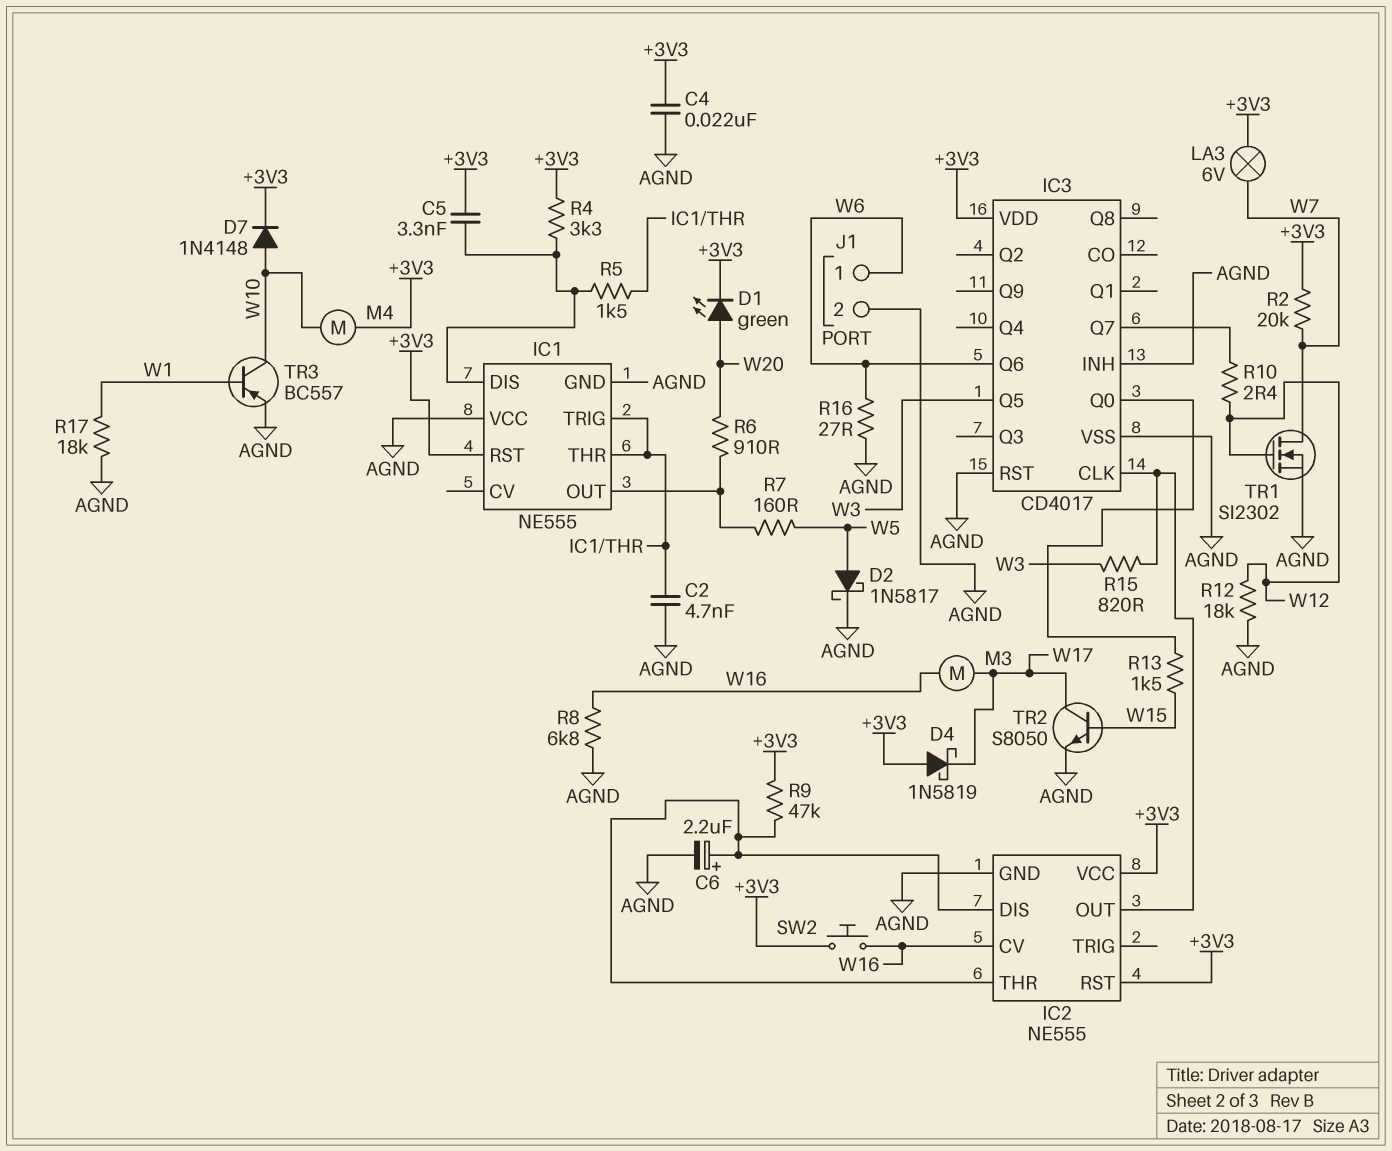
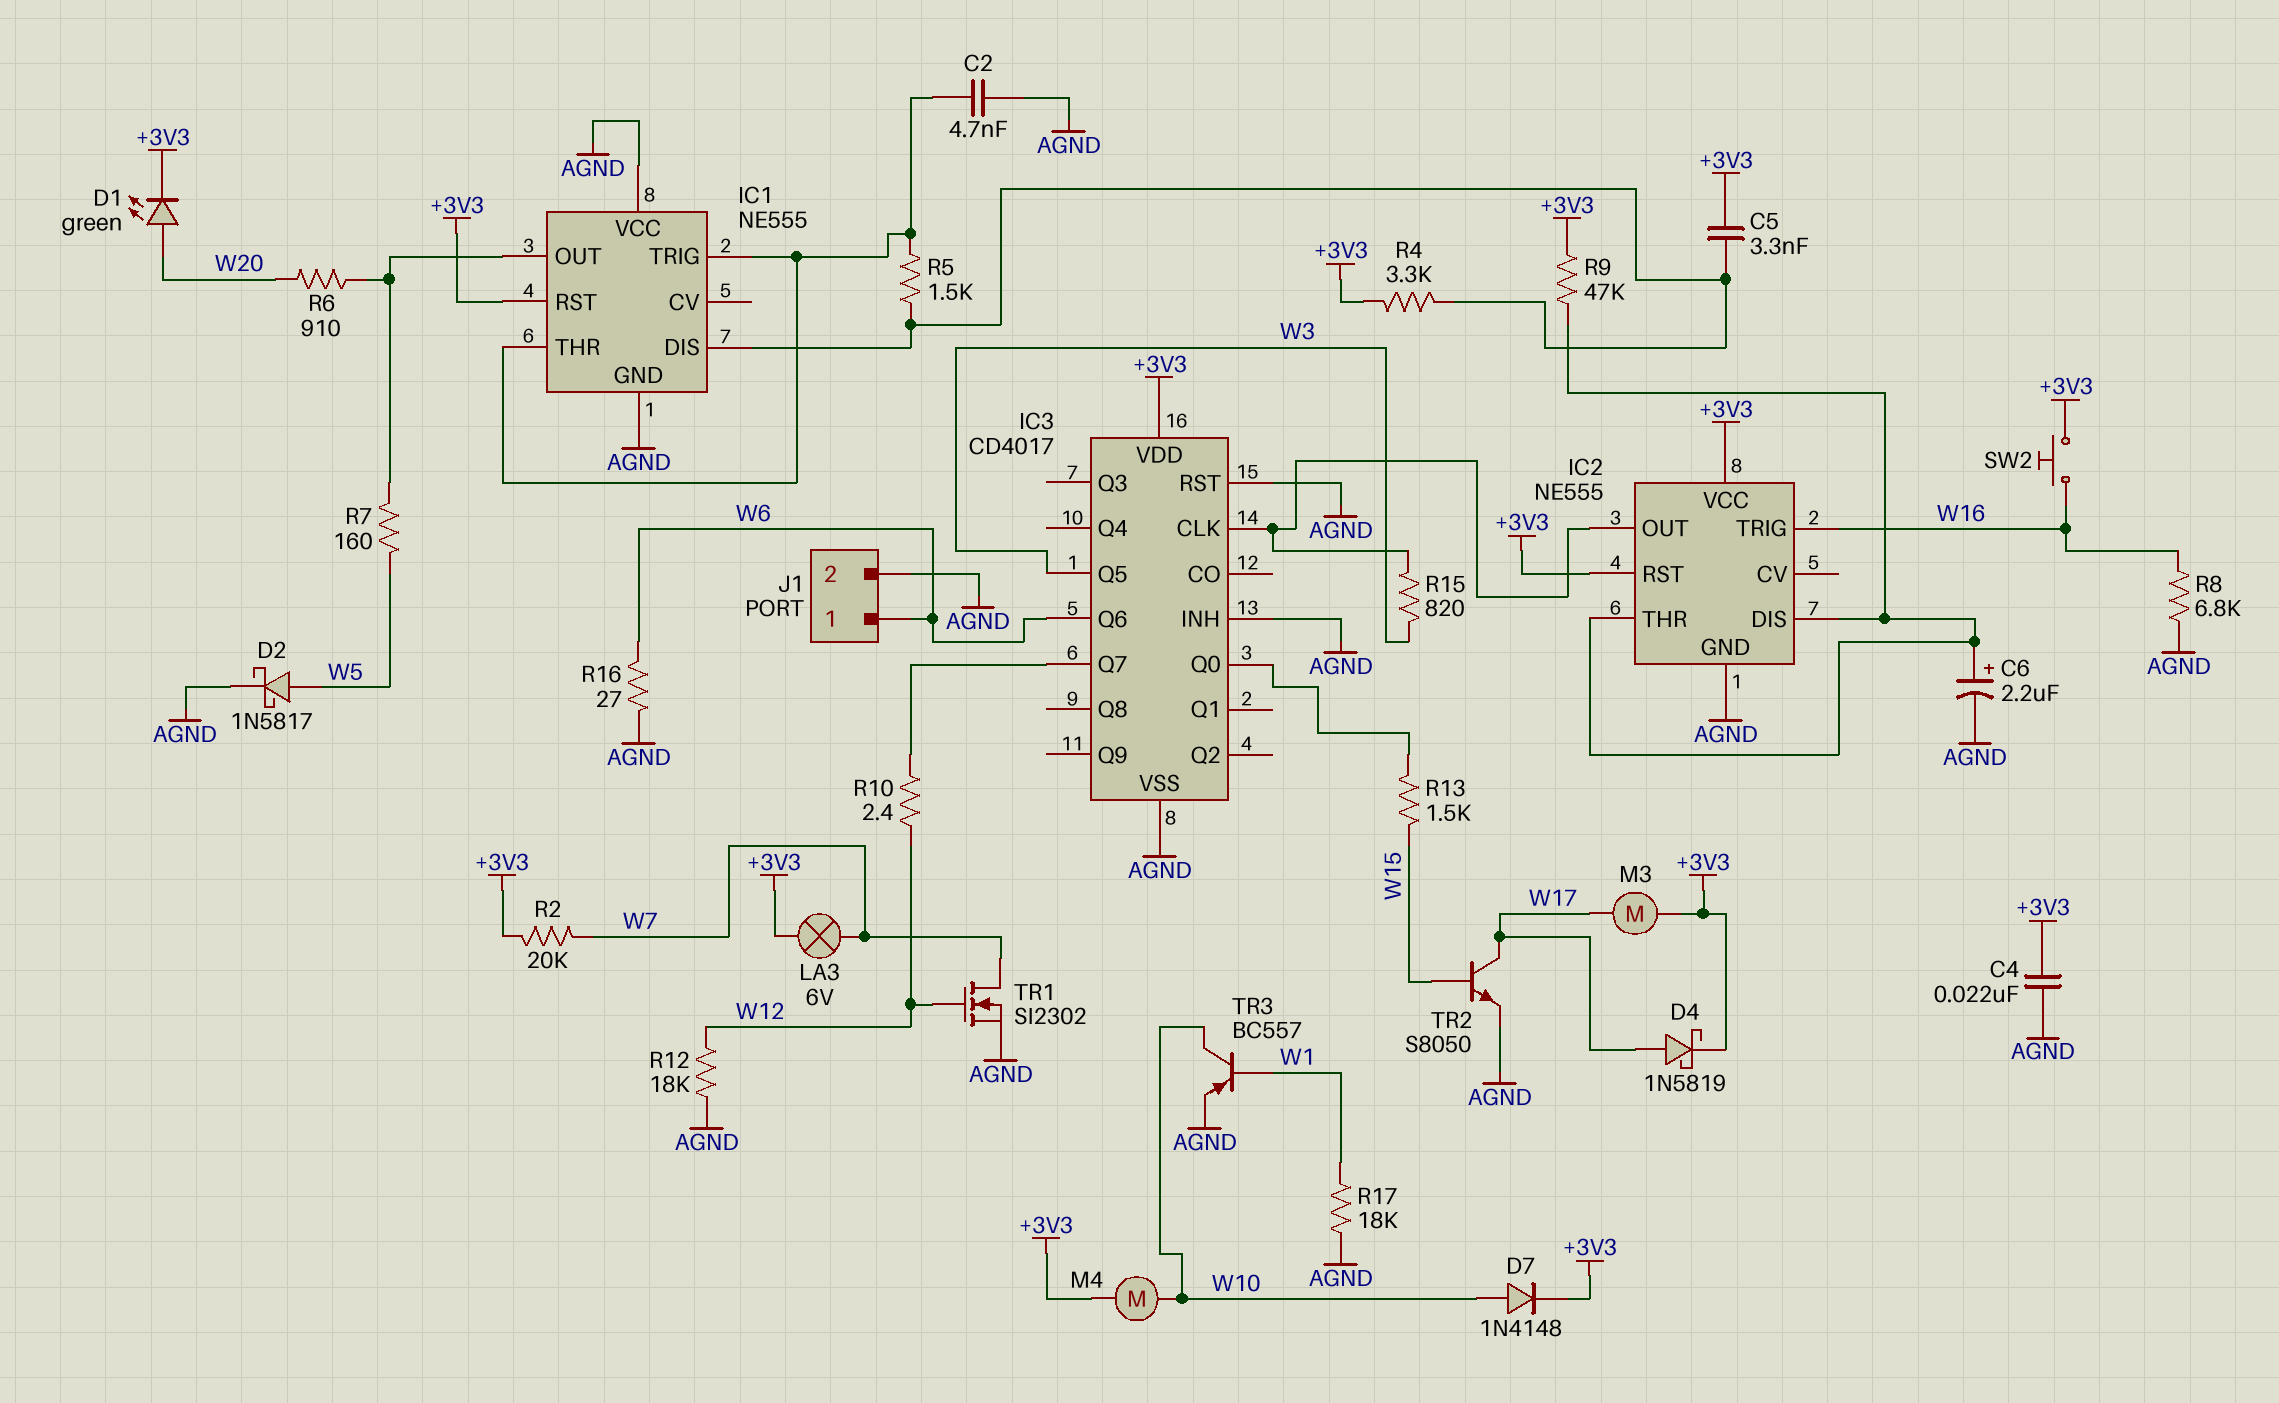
D4: schottky 1N5819 (A +3V3, K W17) -> schottky 1N5819 (A W17, K +3V3)
IC2 pin CV: W16 -> none
IC2 pin TRIG: none -> W16
M3: motor (W16, W17) -> motor (+3V3, W17)

